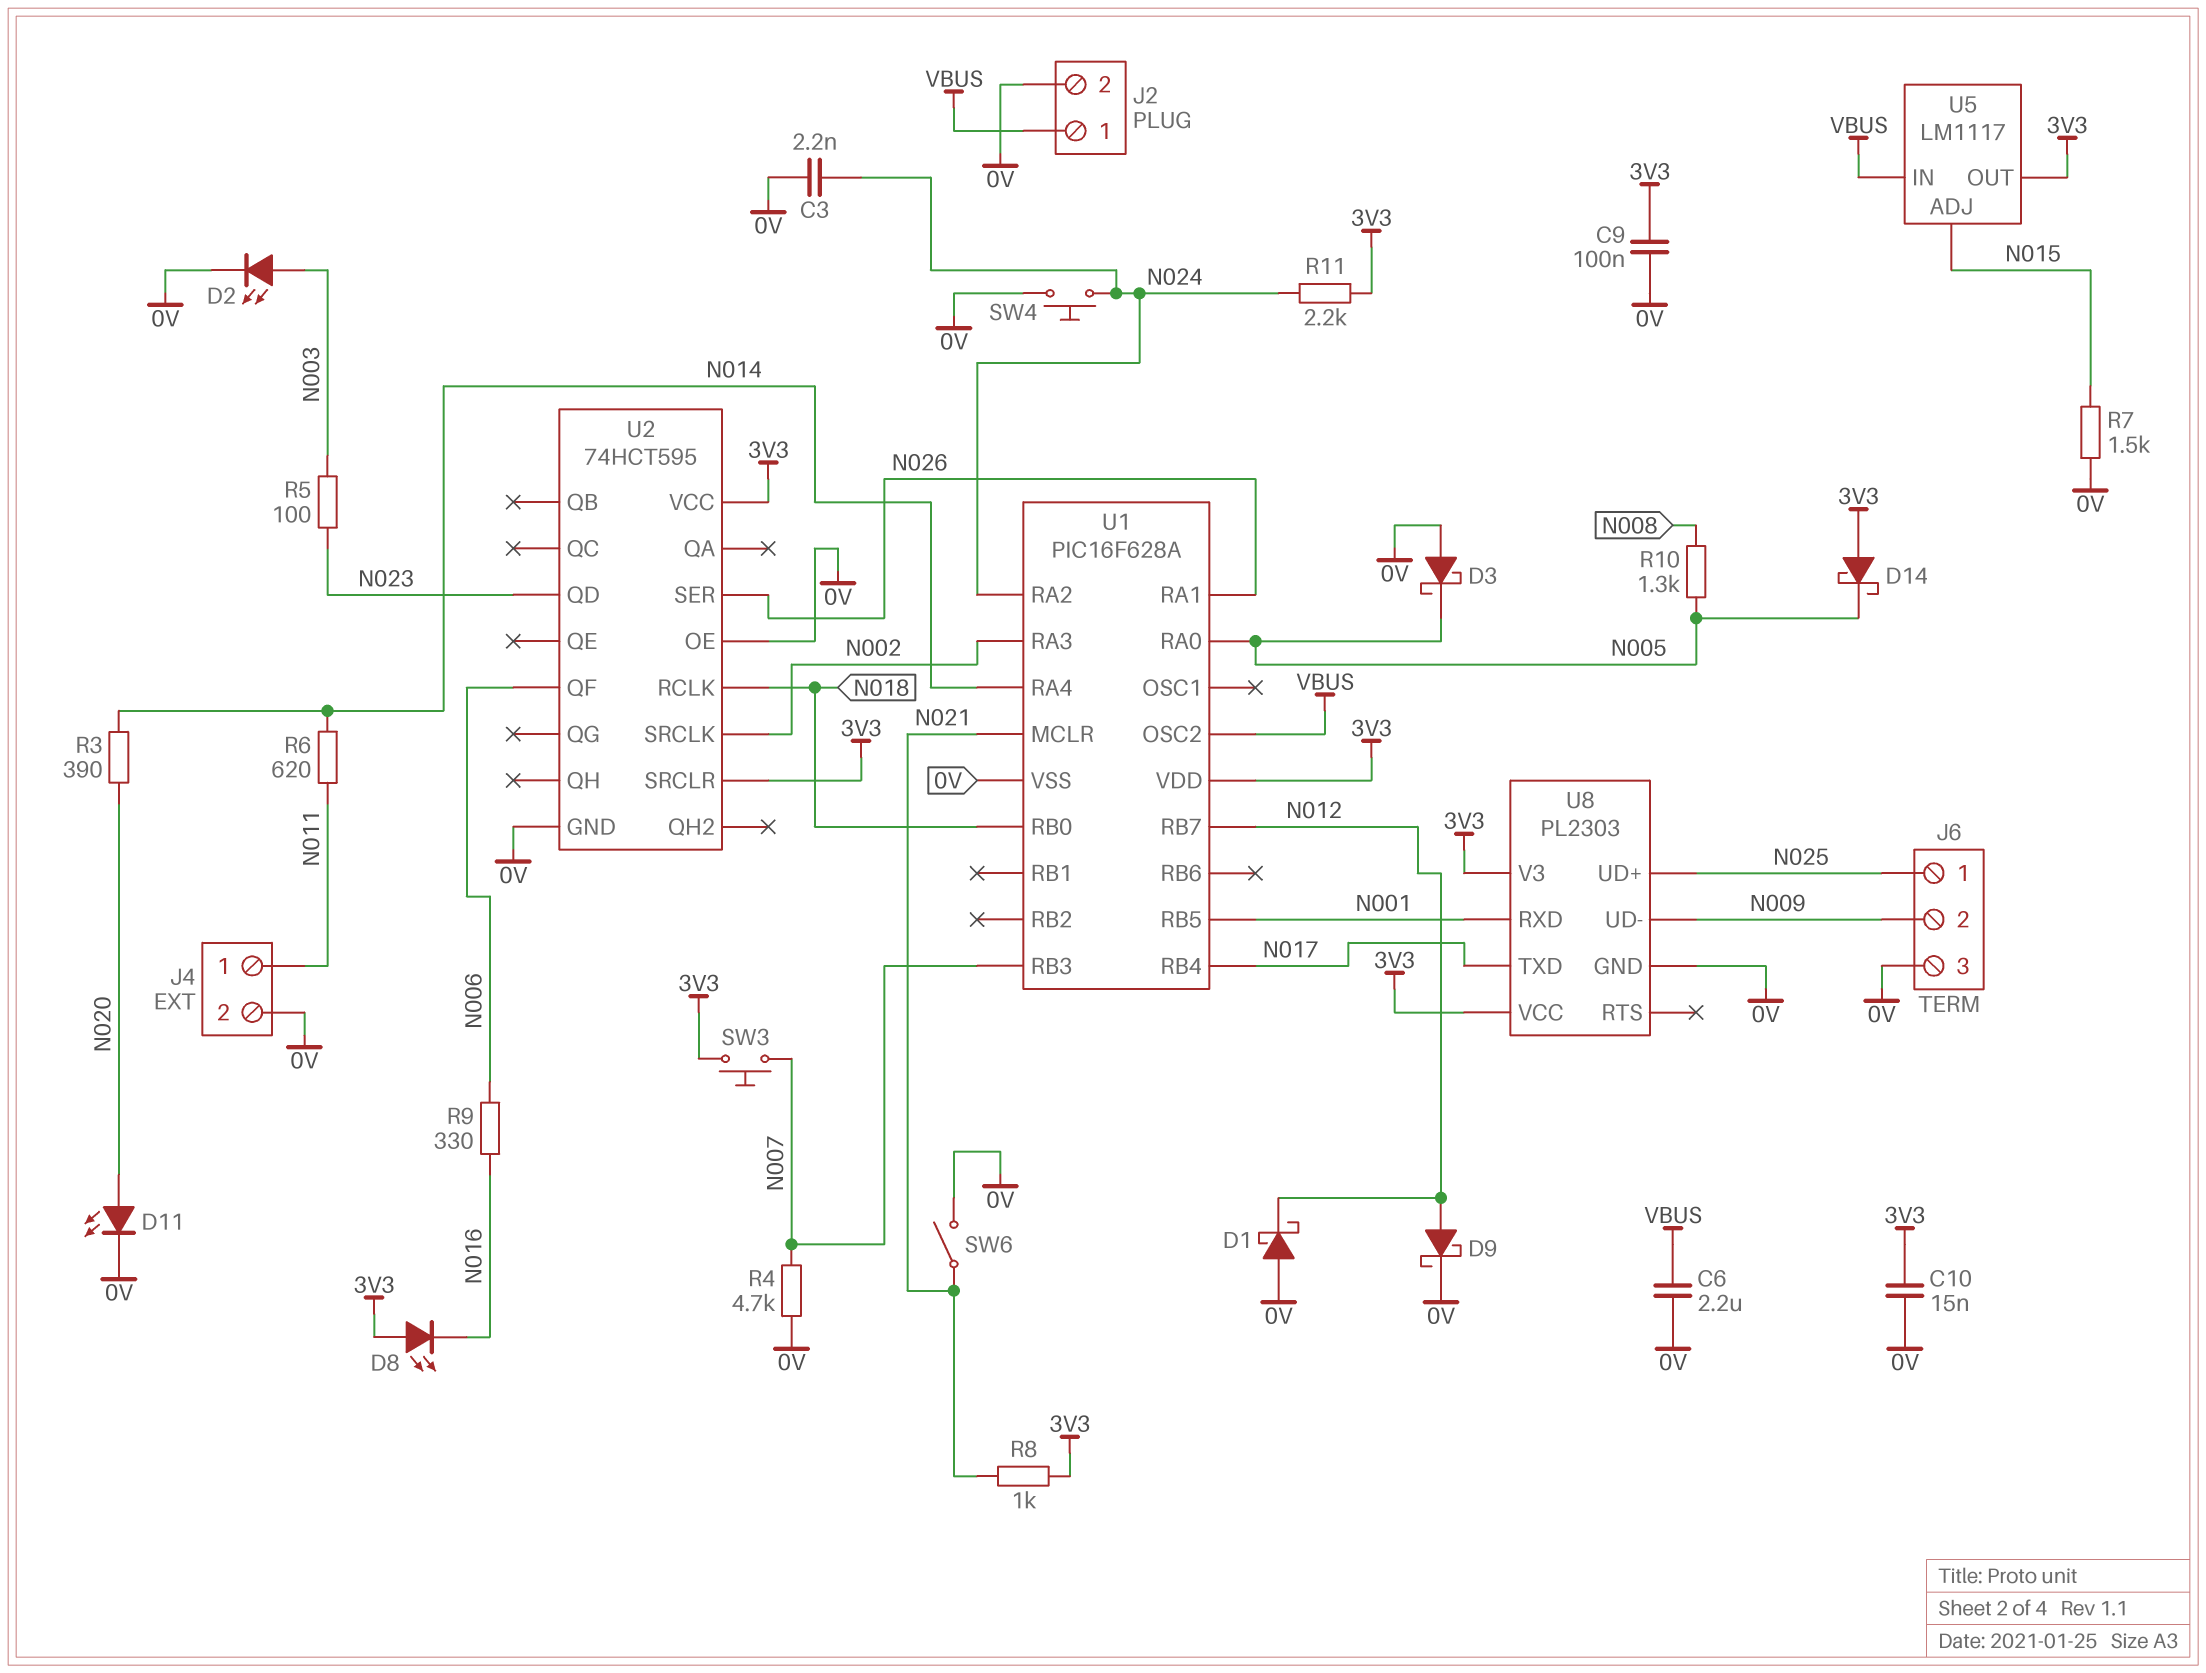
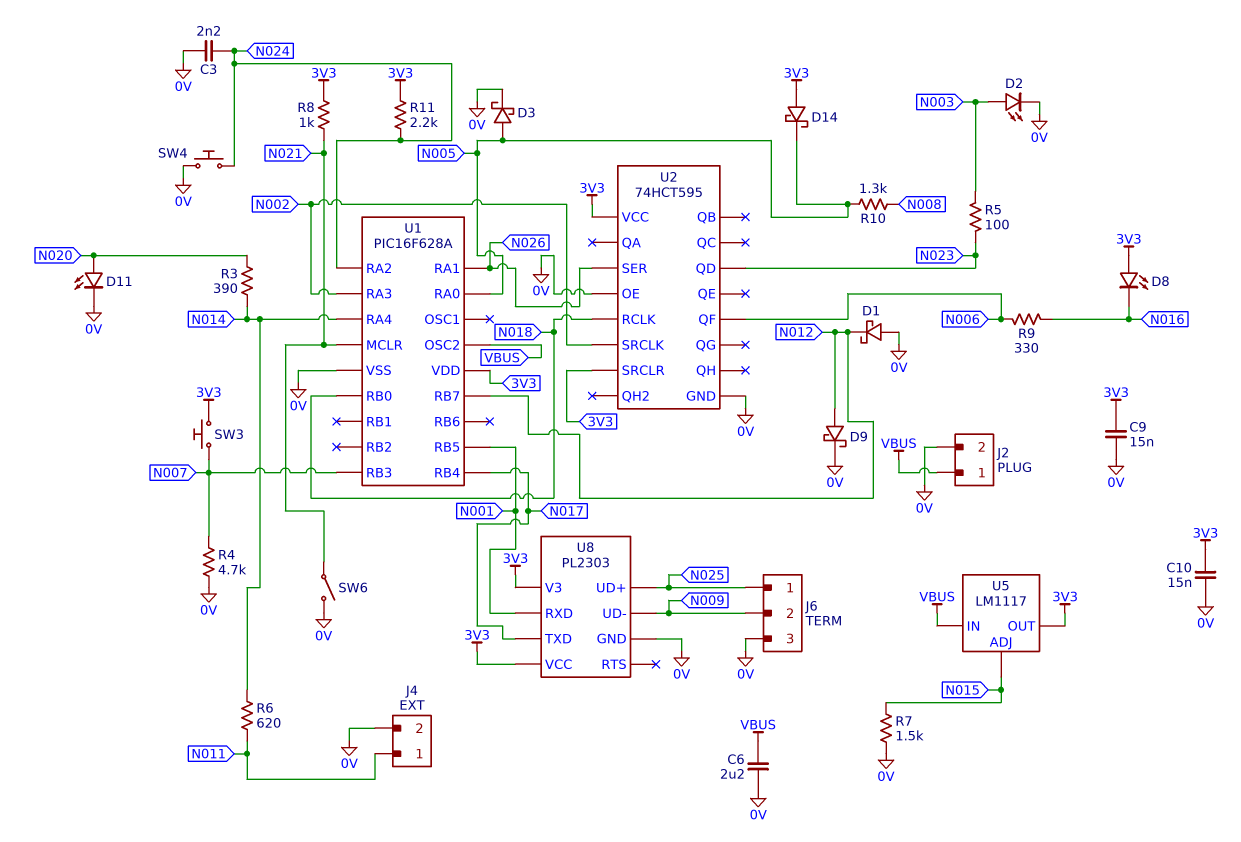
C9: 100nF (0V, 3V3) -> 15nF (0V, 3V3)
D3: schottky (A 0V, K N005) -> schottky (A N005, K 0V)

